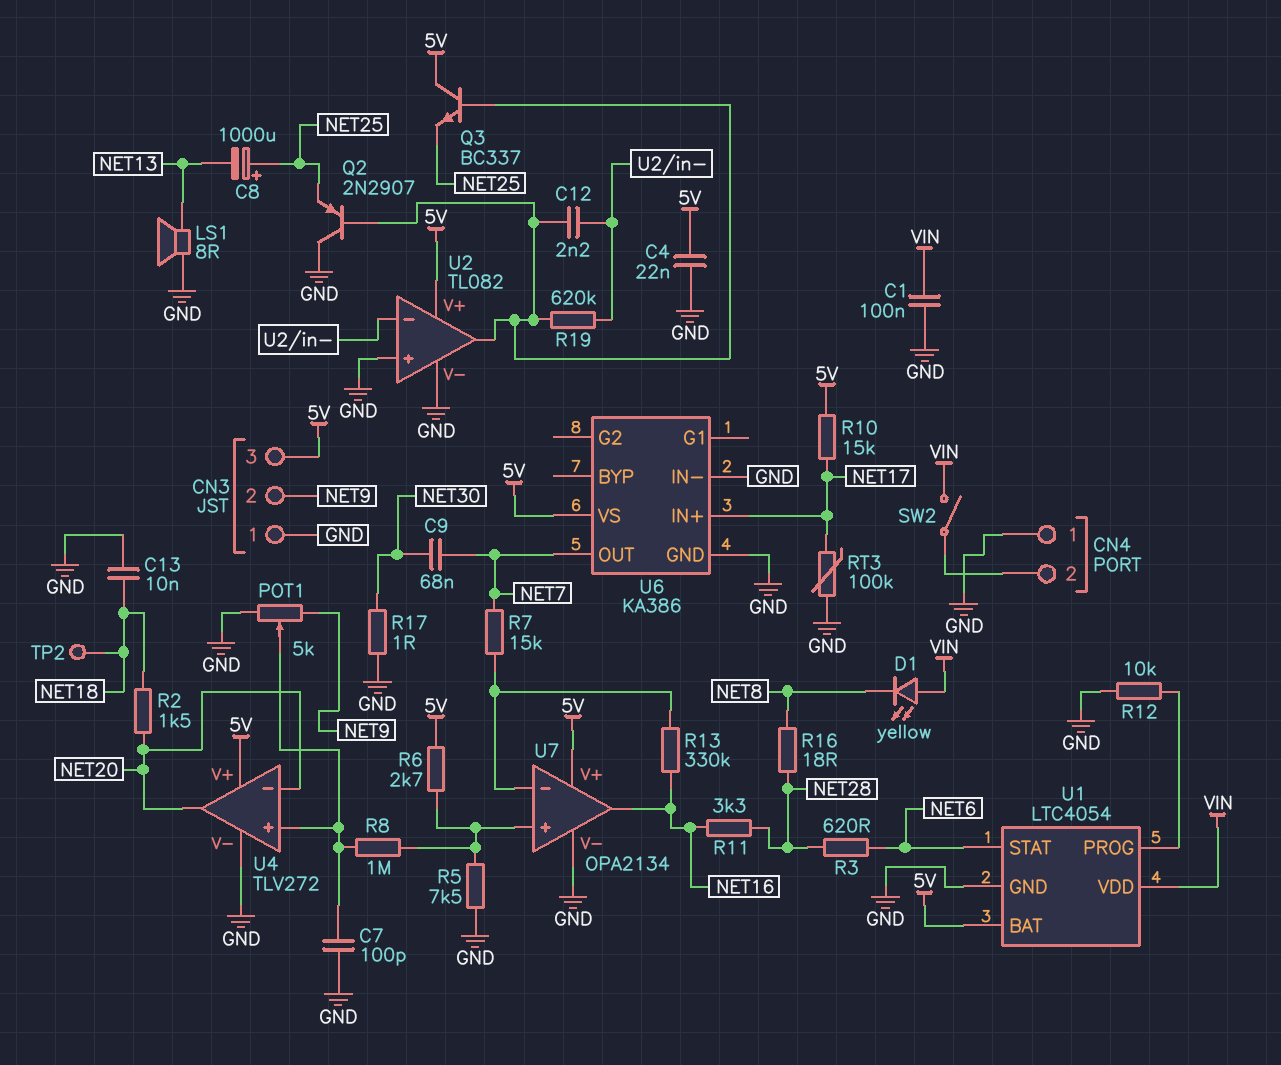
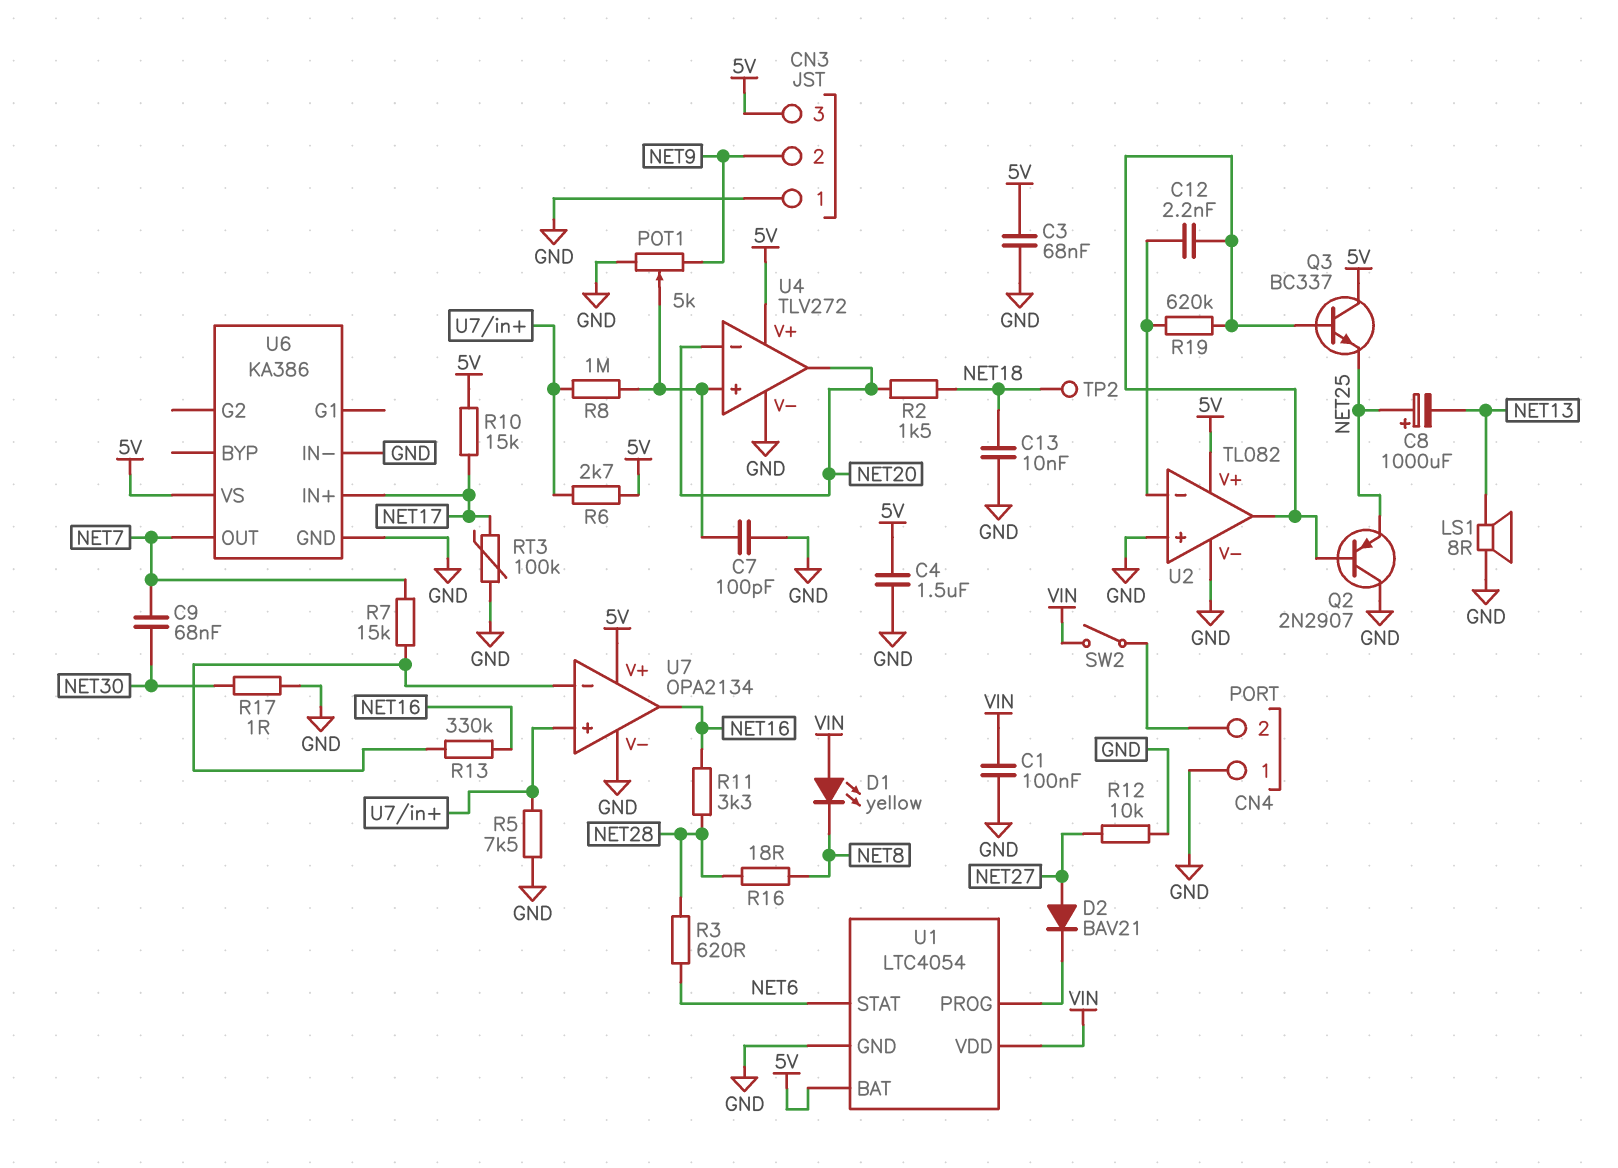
C3: none -> 68nF (5V, GND)
C4: 22nF (5V, GND) -> 1.5uF (5V, GND)
D2: none -> diode BAV21 (A NET27, K U1/PROG)
R12: 10k (GND, U1/PROG) -> 10k (GND, NET27)

